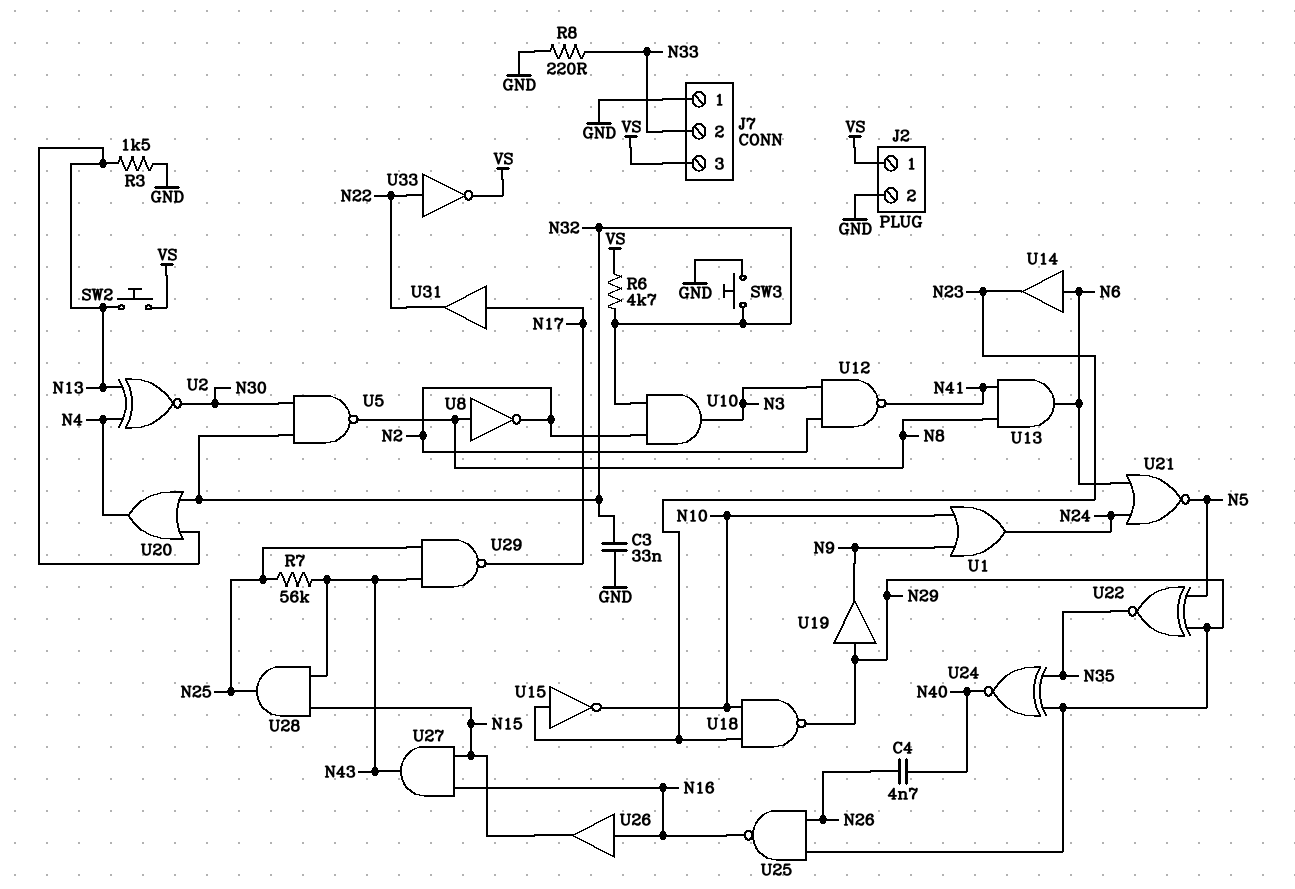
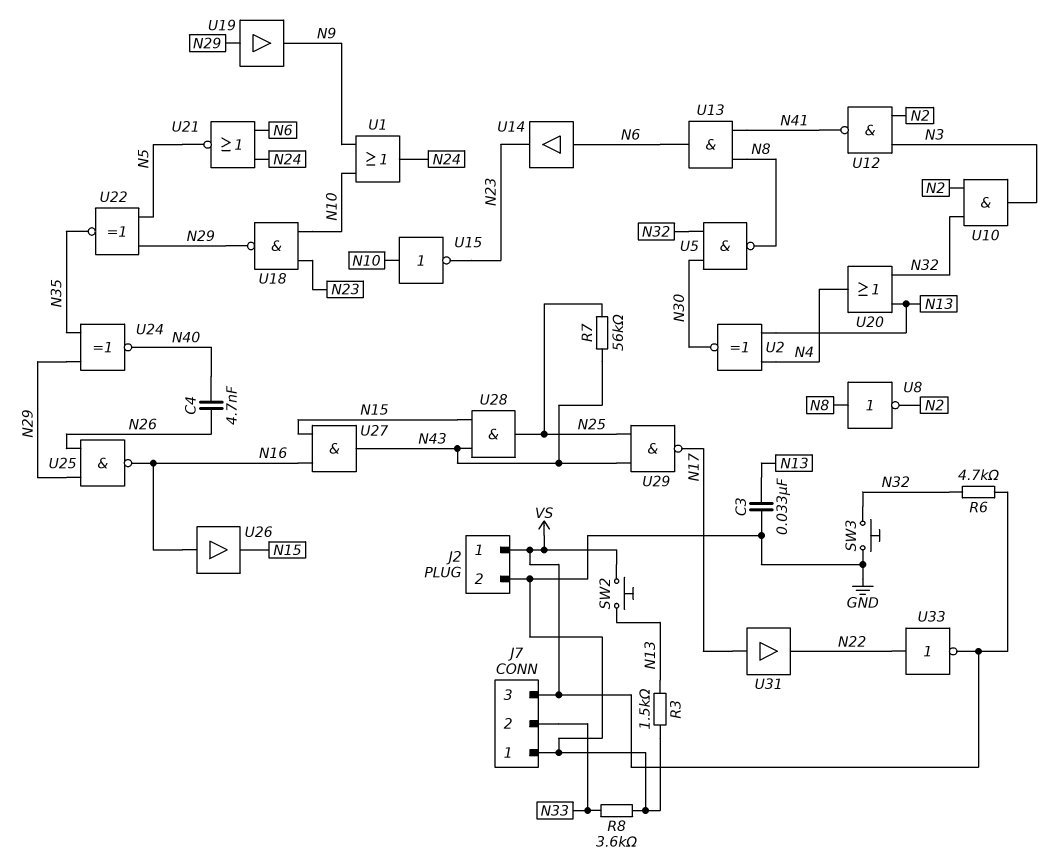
C3: 33nF (GND, N32) -> 33nF (GND, N13)
R8: 220 (GND, N33) -> 3.6k (GND, N33)
U15: NOT (in N23, out N10) -> NOT (in N10, out N23)

